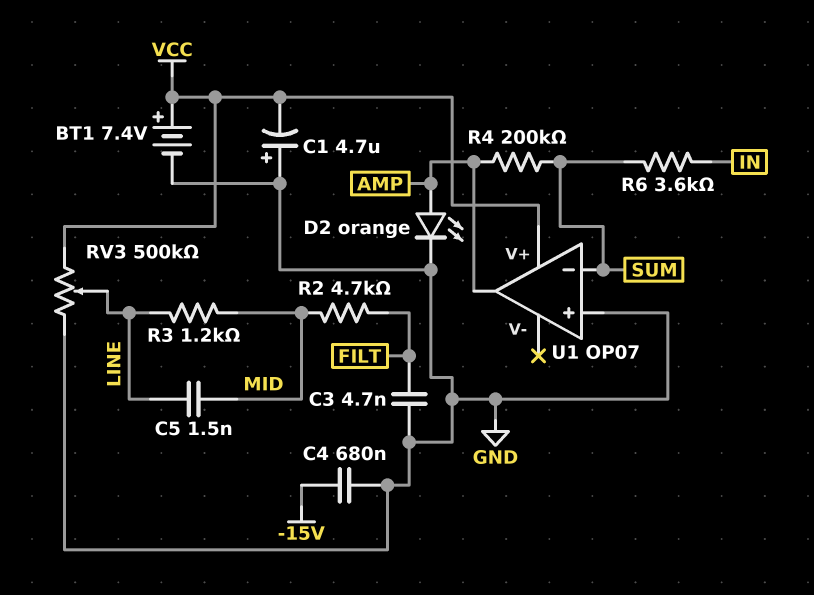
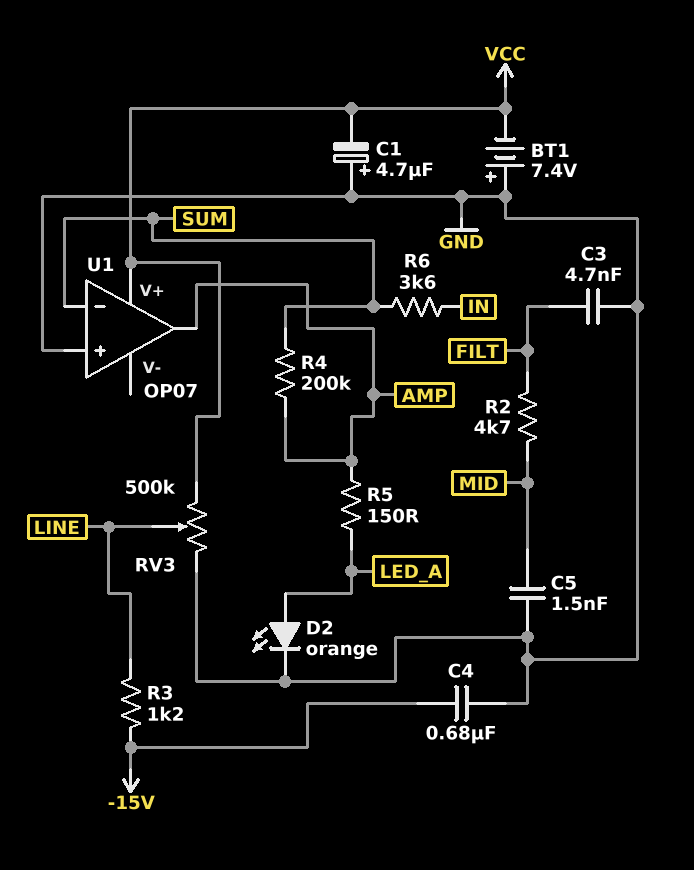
BT1: 7.4V (plus VCC, minus GND) -> 7.4V (plus GND, minus VCC)
C5: 1.5nF (LINE, MID) -> 1.5nF (GND, MID)
D2: LED orange (A AMP, K GND) -> LED orange (A LED_A, K GND)
R3: 1.2k (LINE, MID) -> 1.2k (-15V, LINE)
R5: none -> 150 (AMP, LED_A)

